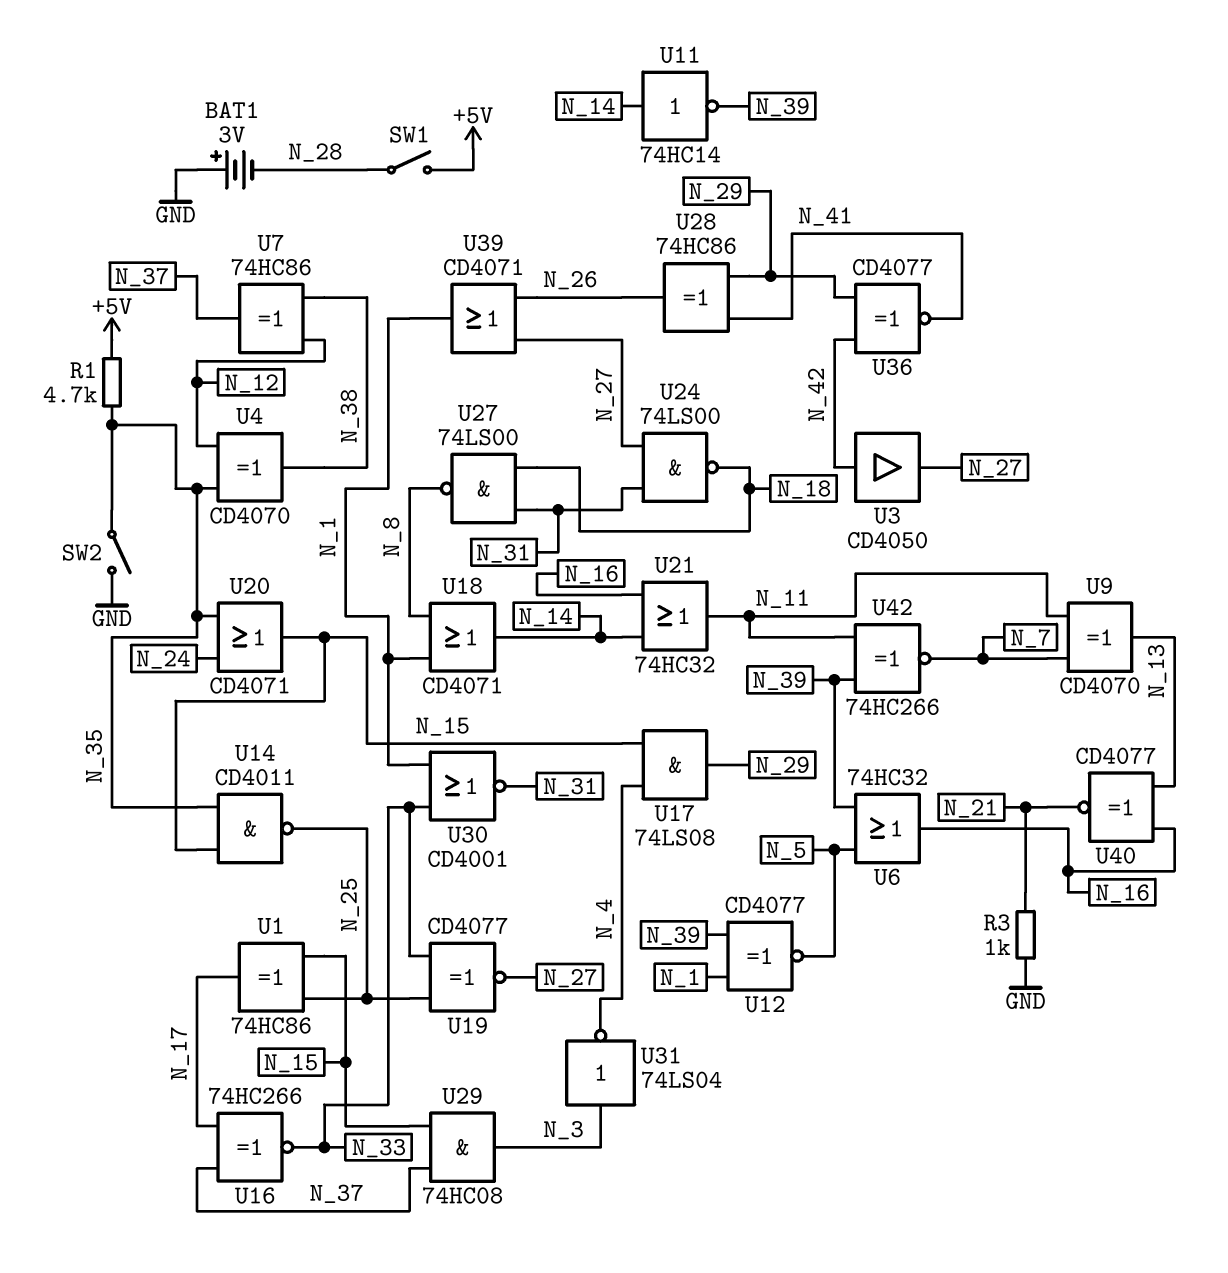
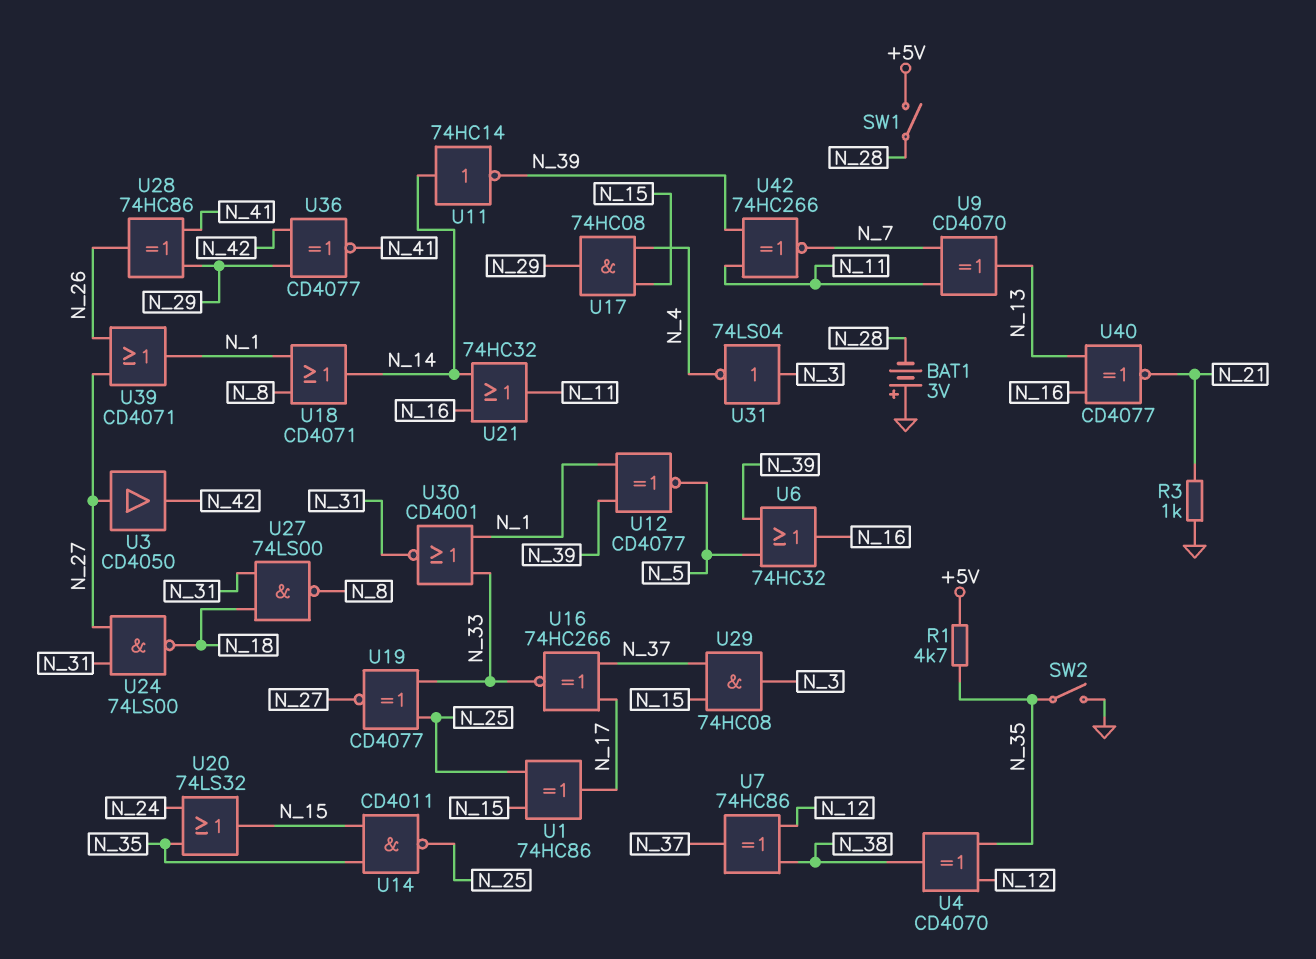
U3: buffer CD4050 (in N_42, out N_27) -> buffer CD4050 (in N_27, out N_42)
U17: AND 74LS08 (in N_4, in N_15, out N_29) -> AND 74HC08 (in N_4, in N_15, out N_29)
U20: OR CD4071 (in N_24, in N_35, out N_15) -> OR 74LS32 (in N_24, in N_35, out N_15)

